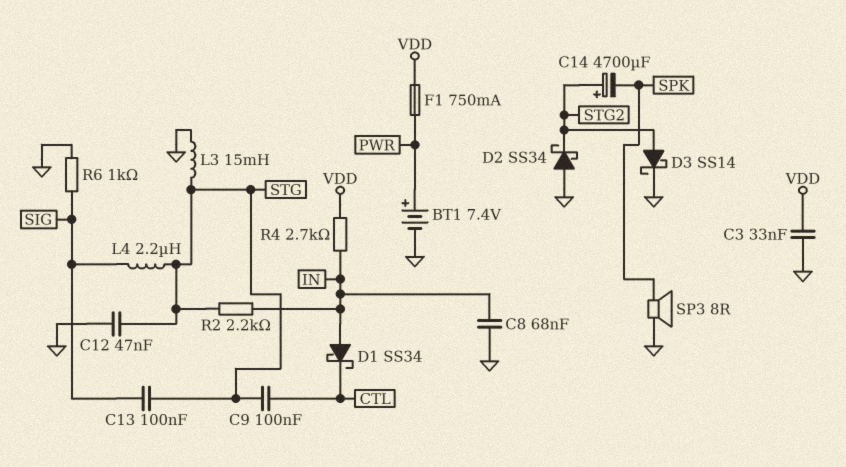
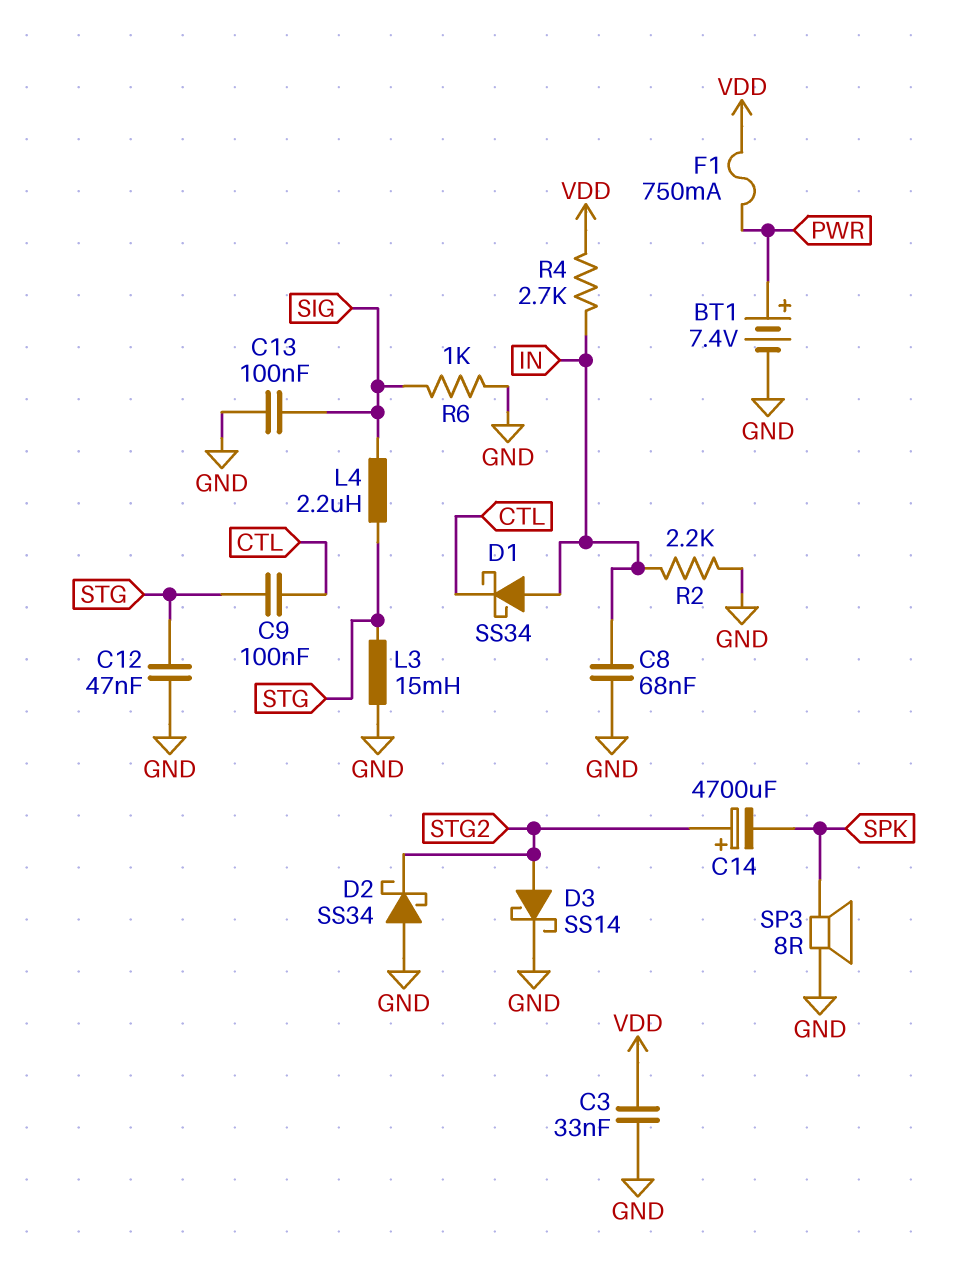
C13: 100nF (SIG, STG) -> 100nF (GND, SIG)
R2: 2.2k (IN, STG) -> 2.2k (GND, IN)

